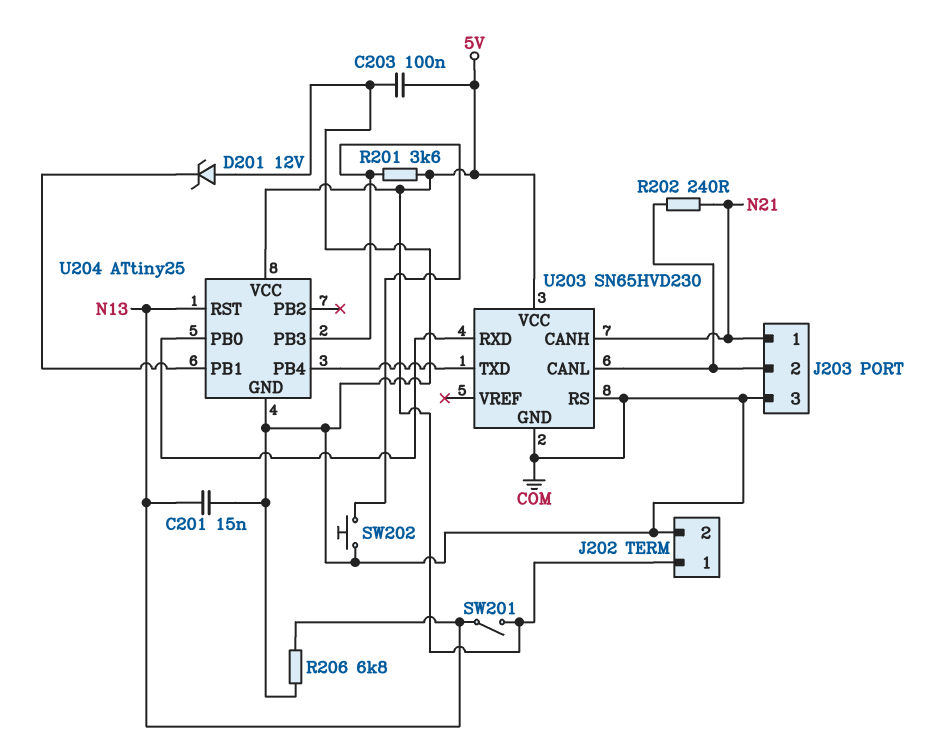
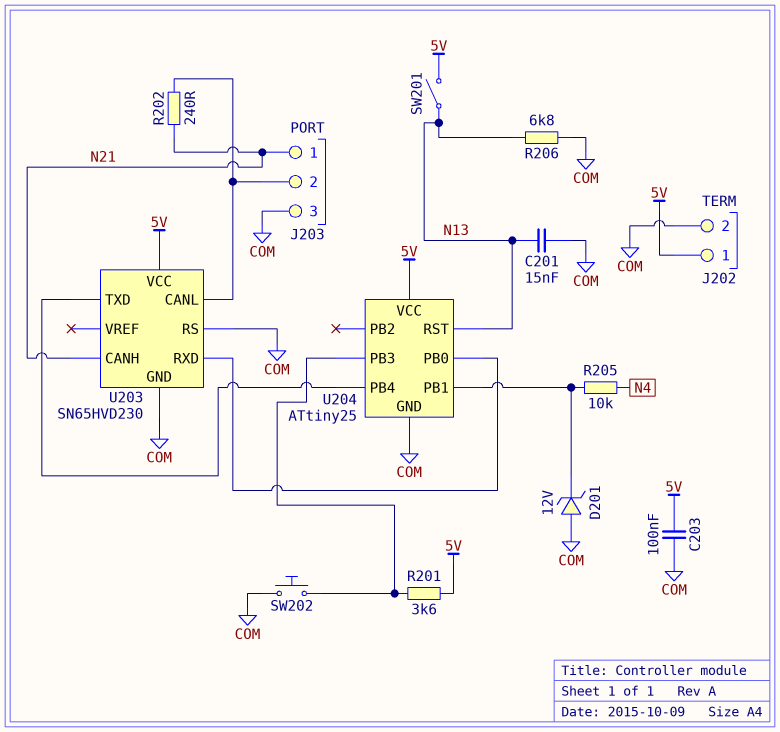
R205: none -> 10k (N4, U204/PB1)

